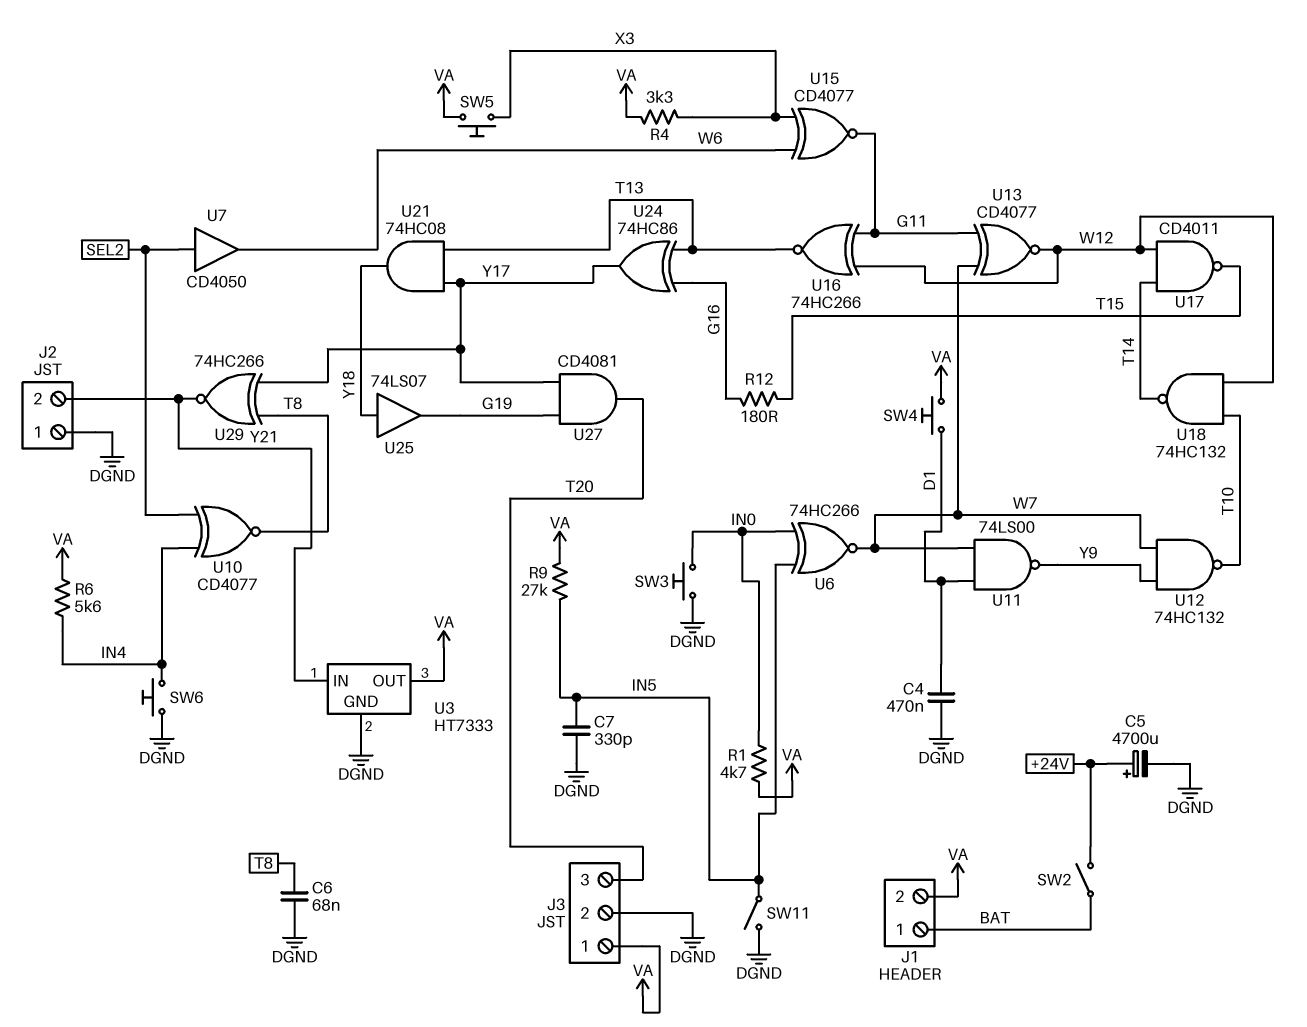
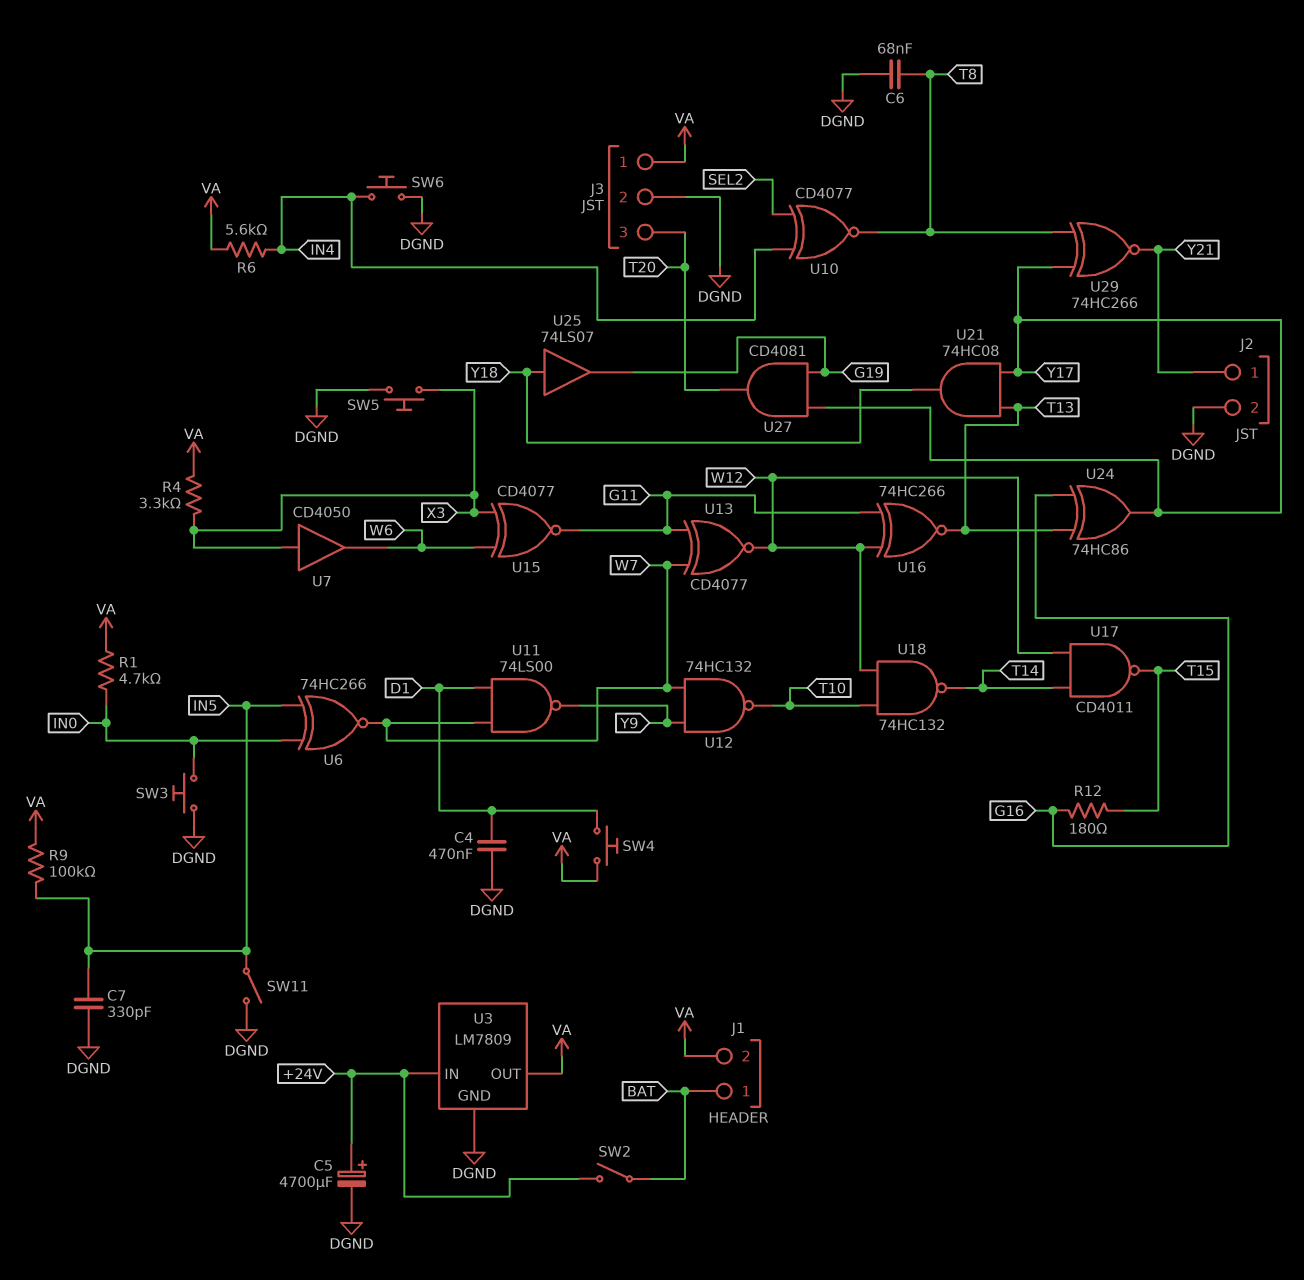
J2 pin 1: DGND -> Y21
J2 pin 2: Y21 -> DGND
R9: 27k (IN5, VA) -> 100k (IN5, VA)
SW5: button (VA, X3) -> button (DGND, X3)
U3: HT7333 -> LM7809
U3 pin IN: Y21 -> +24V
U7: buffer CD4050 (in SEL2, out W6) -> buffer CD4050 (in X3, out W6)

